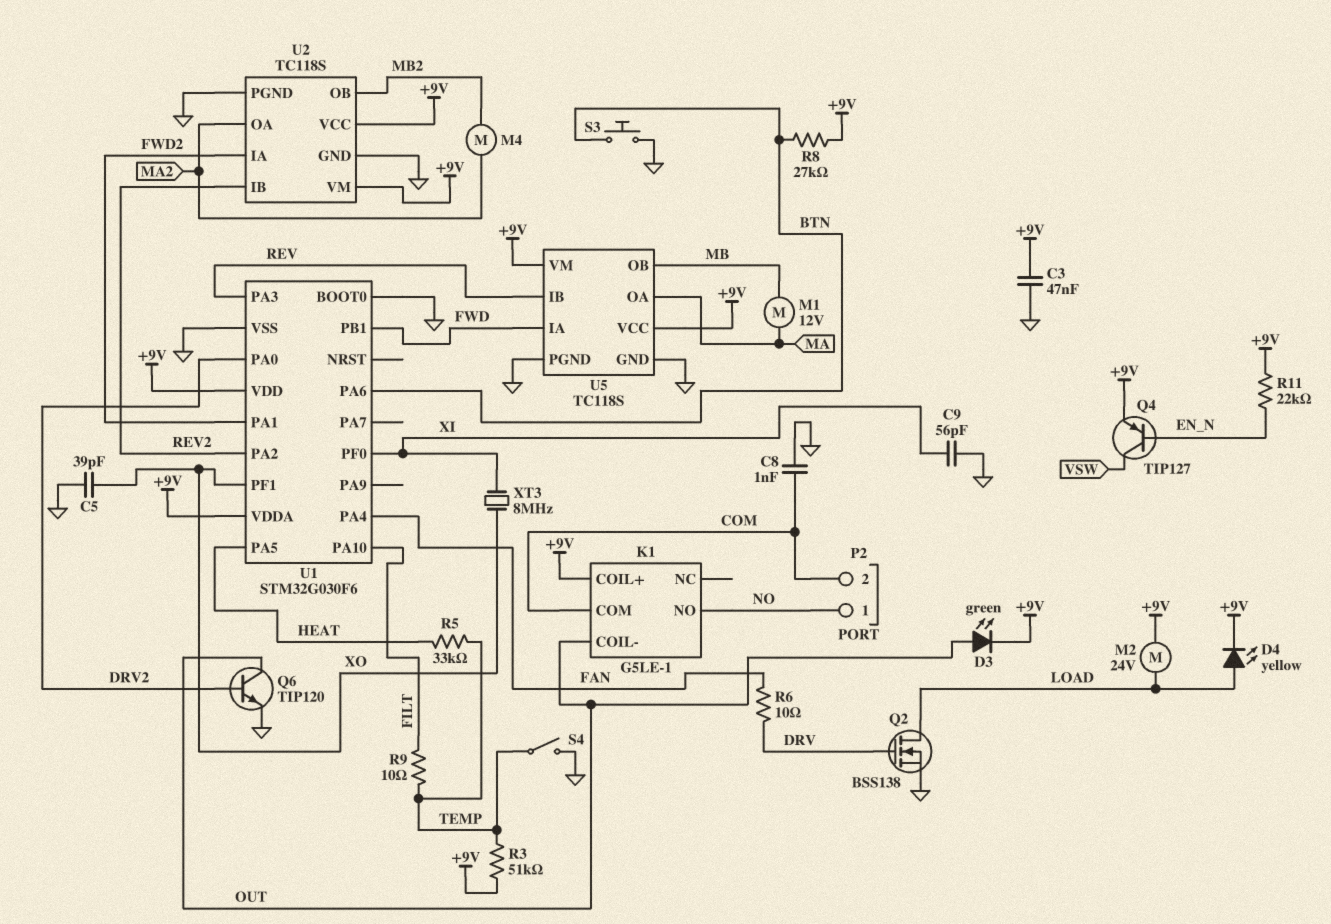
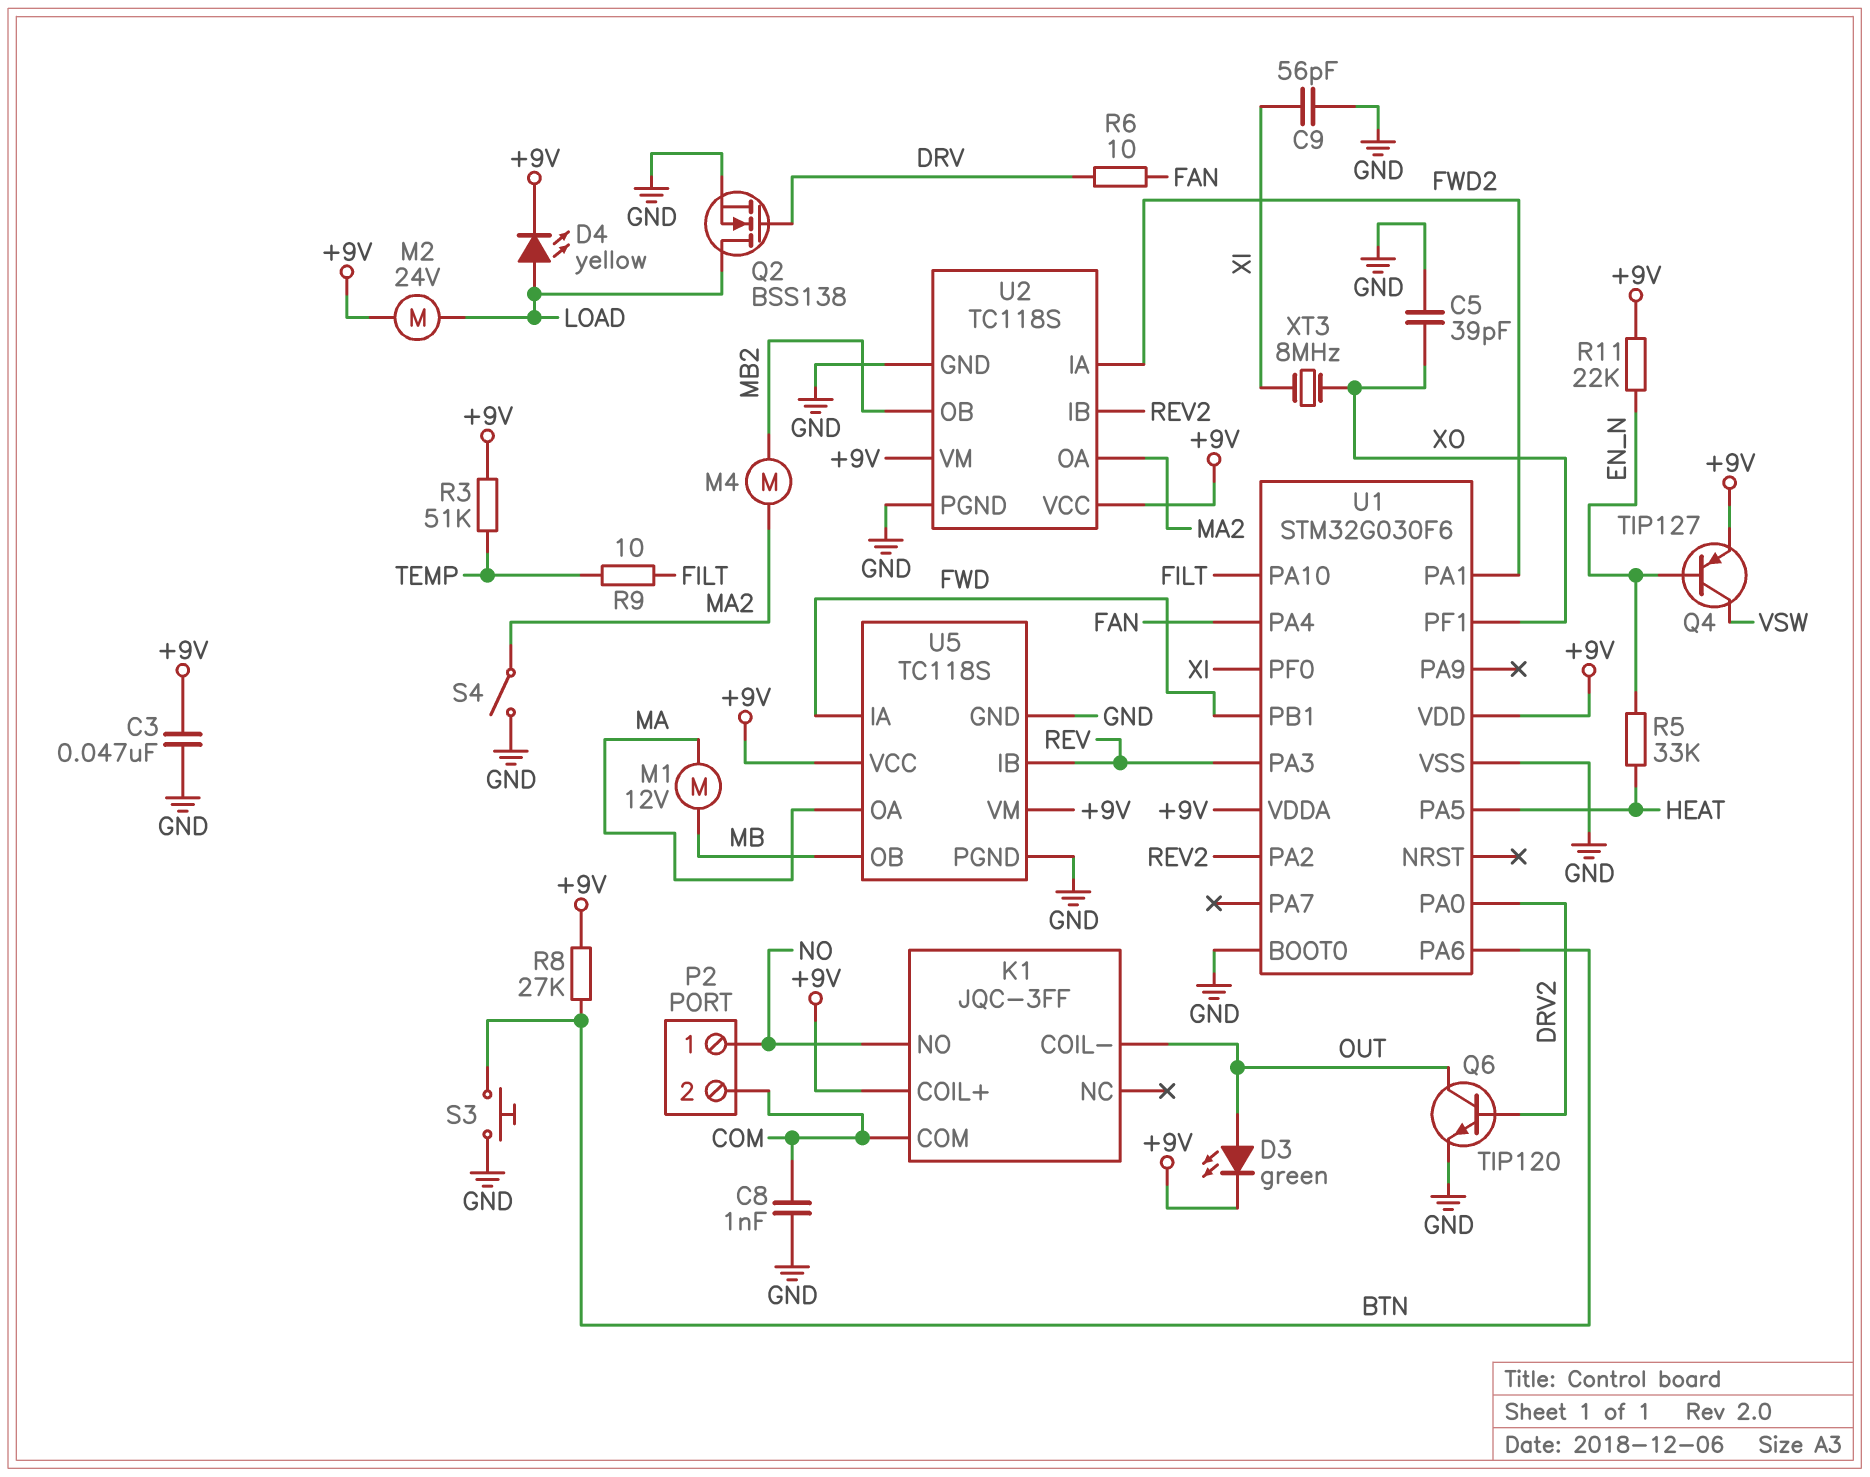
K1: G5LE-1 -> JQC-3FF
R5: 33k (HEAT, TEMP) -> 33k (EN_N, HEAT)
S4: switch (GND, TEMP) -> switch (GND, MA2)

